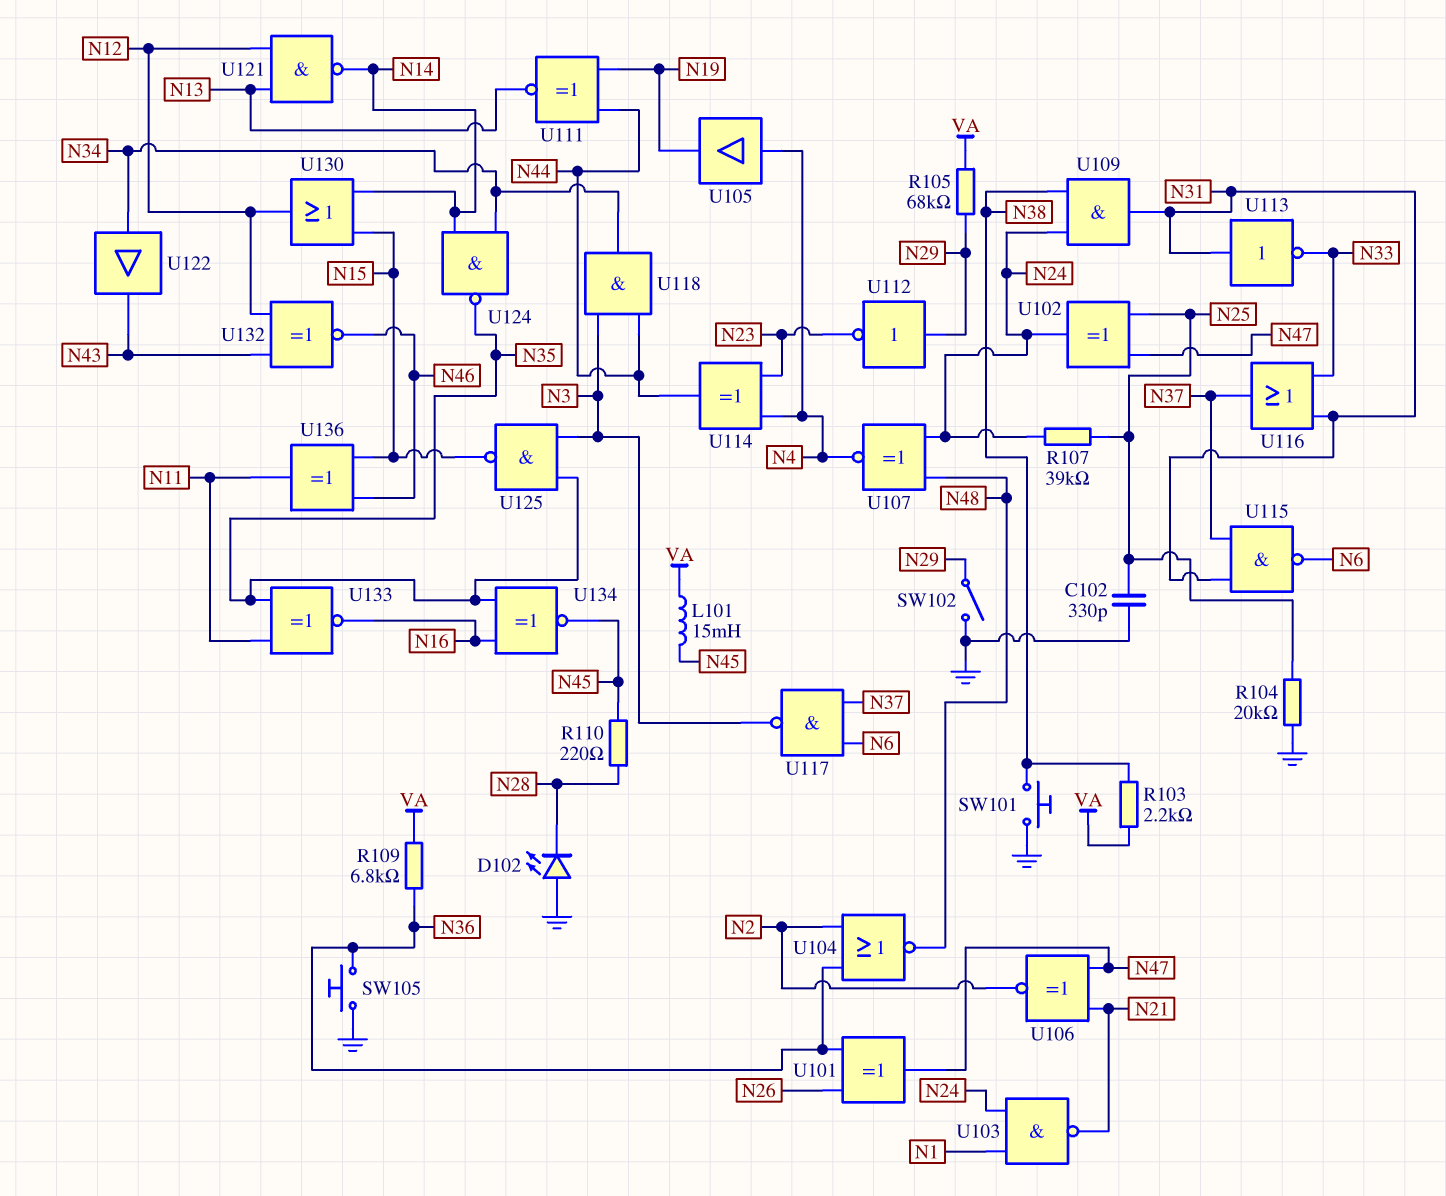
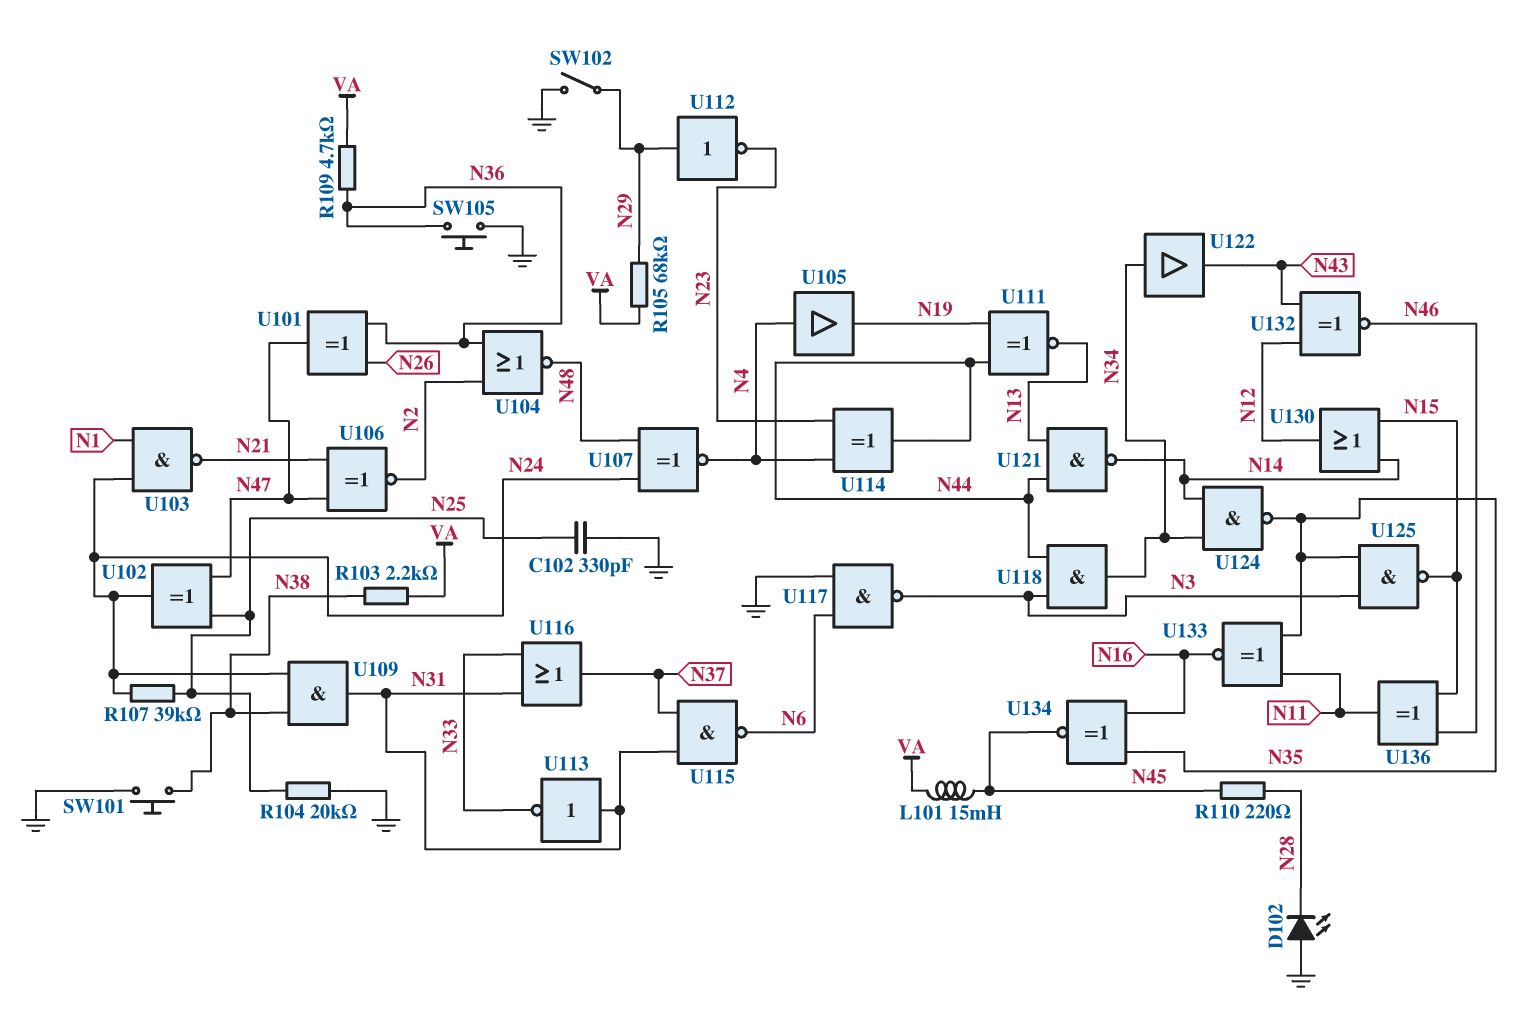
R109: 6.8k (N36, VA) -> 4.7k (N36, VA)
U117: NAND (in N6, in N37, out N3) -> NAND (in GND, in N6, out N3)
U121: NAND (in N12, in N13, out N14) -> NAND (in N13, in N44, out N14)

